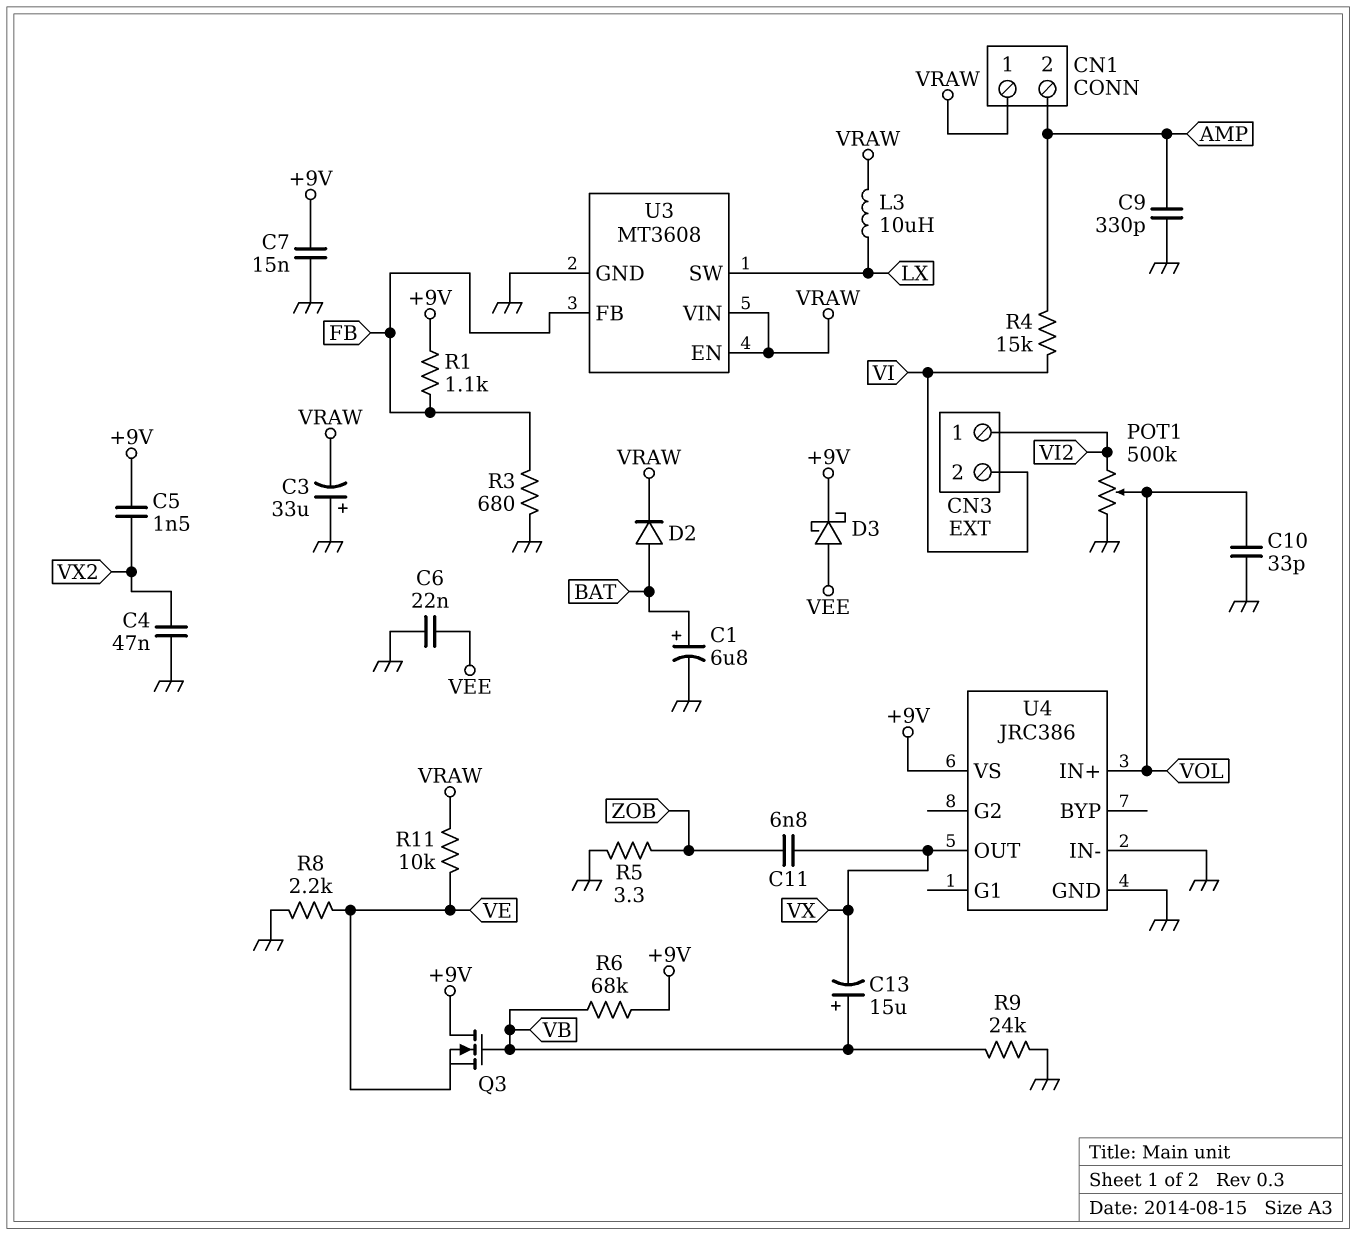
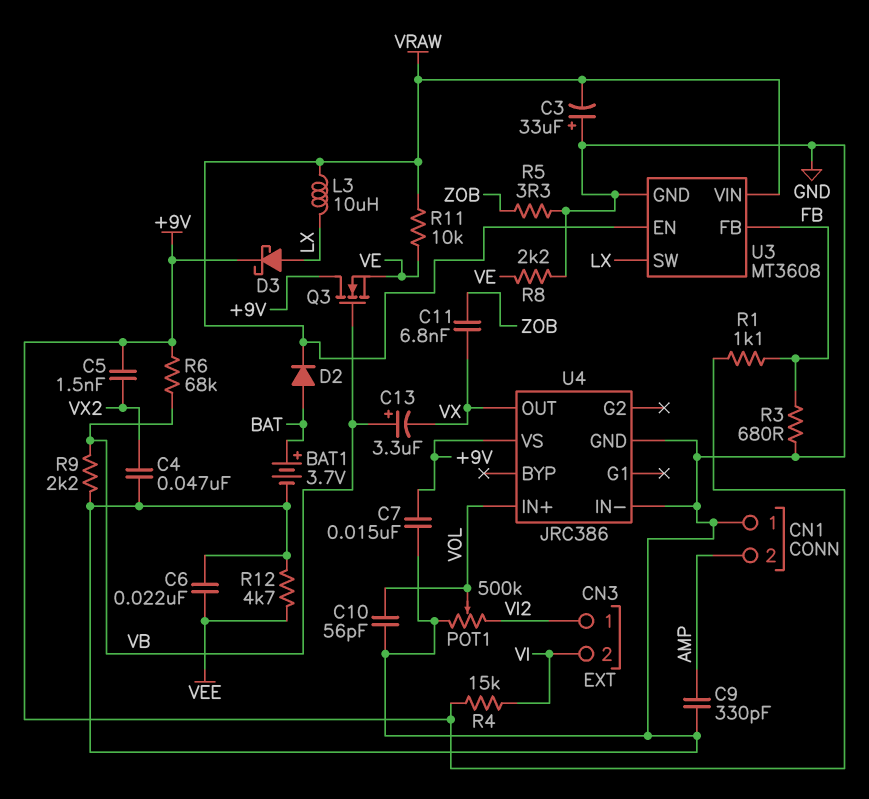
BAT1: none -> 3.7V (plus BAT, minus GND)
C1: 6.8uF (plus BAT, minus GND) -> none
C10: 33pF (GND, VOL) -> 56pF (GND, VOL)
C13: 15uF (plus VB, minus VX) -> 3.3uF (plus VB, minus VX)
CN1 pin 1: VRAW -> GND
D3: schottky (A VEE, K +9V) -> schottky (A LX, K +9V)
R4: 15k (AMP, VI) -> 15k (+9V, VI)
R9: 24k (GND, VB) -> 2.2k (GND, VB)
R12: none -> 4.7k (GND, VEE)

